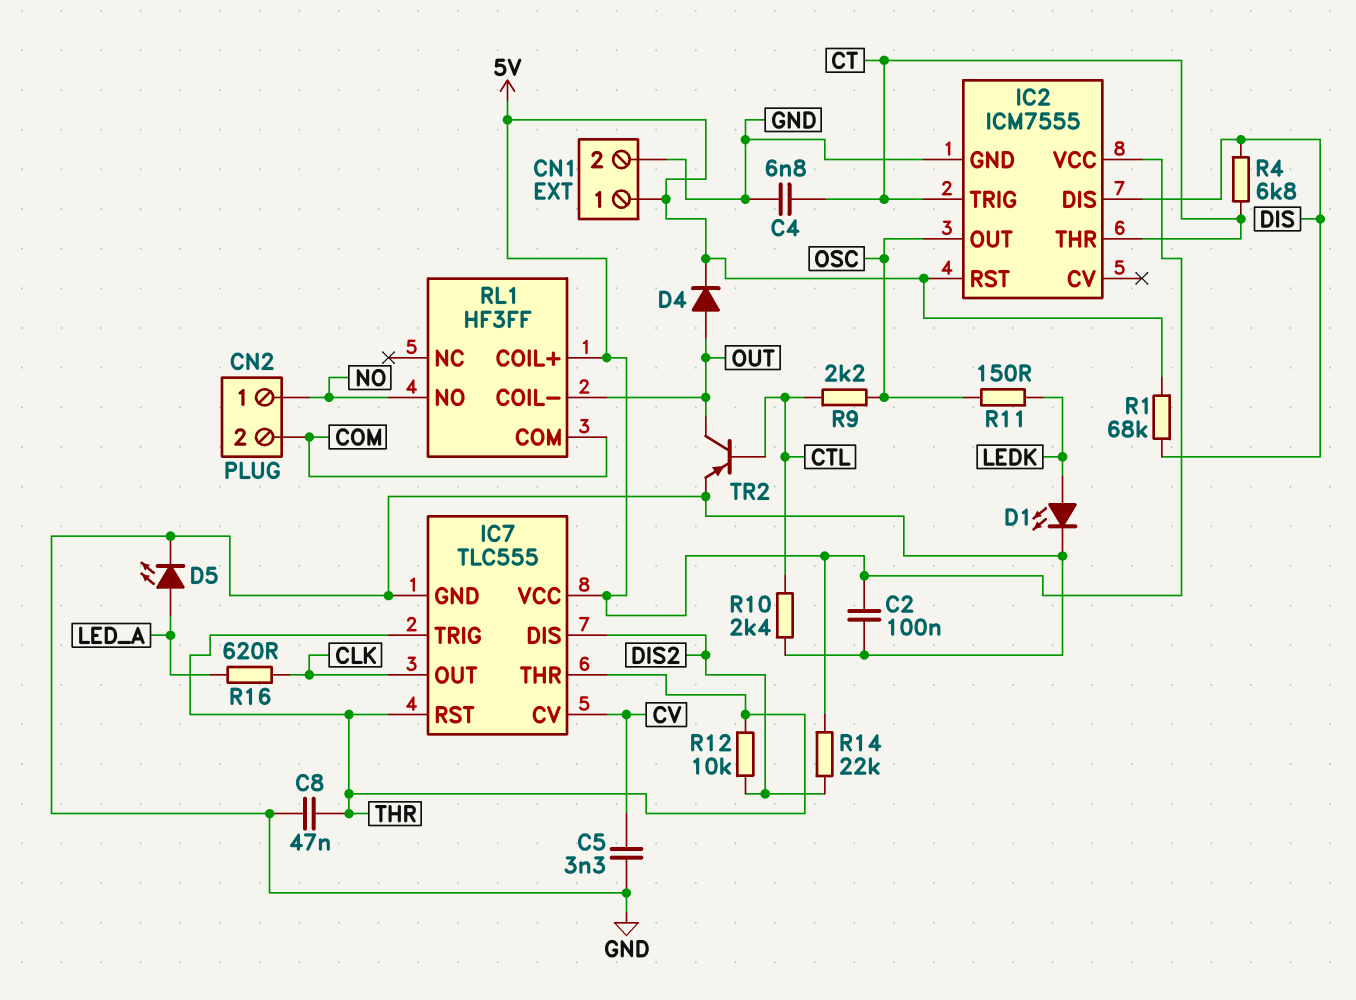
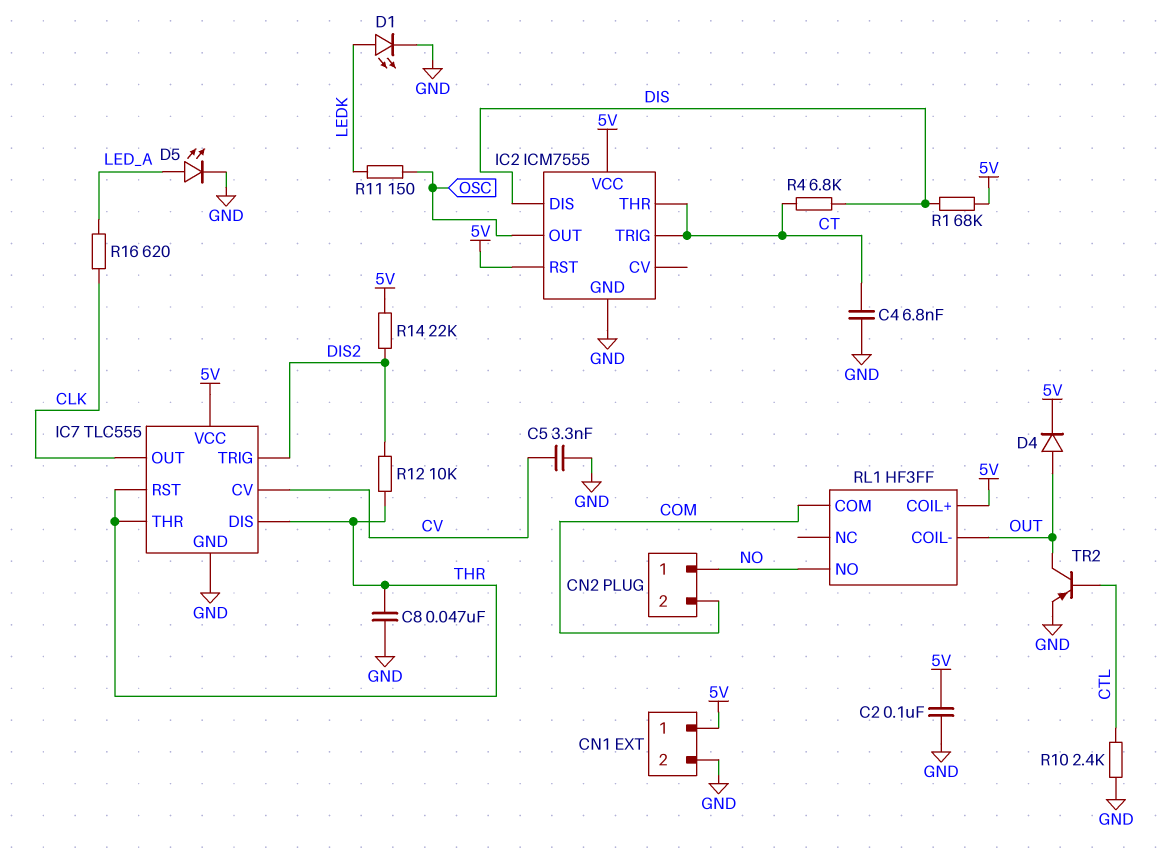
IC7 pin DIS: DIS2 -> THR
IC7 pin TRIG: THR -> DIS2
R9: 2.2k (CTL, OSC) -> none

